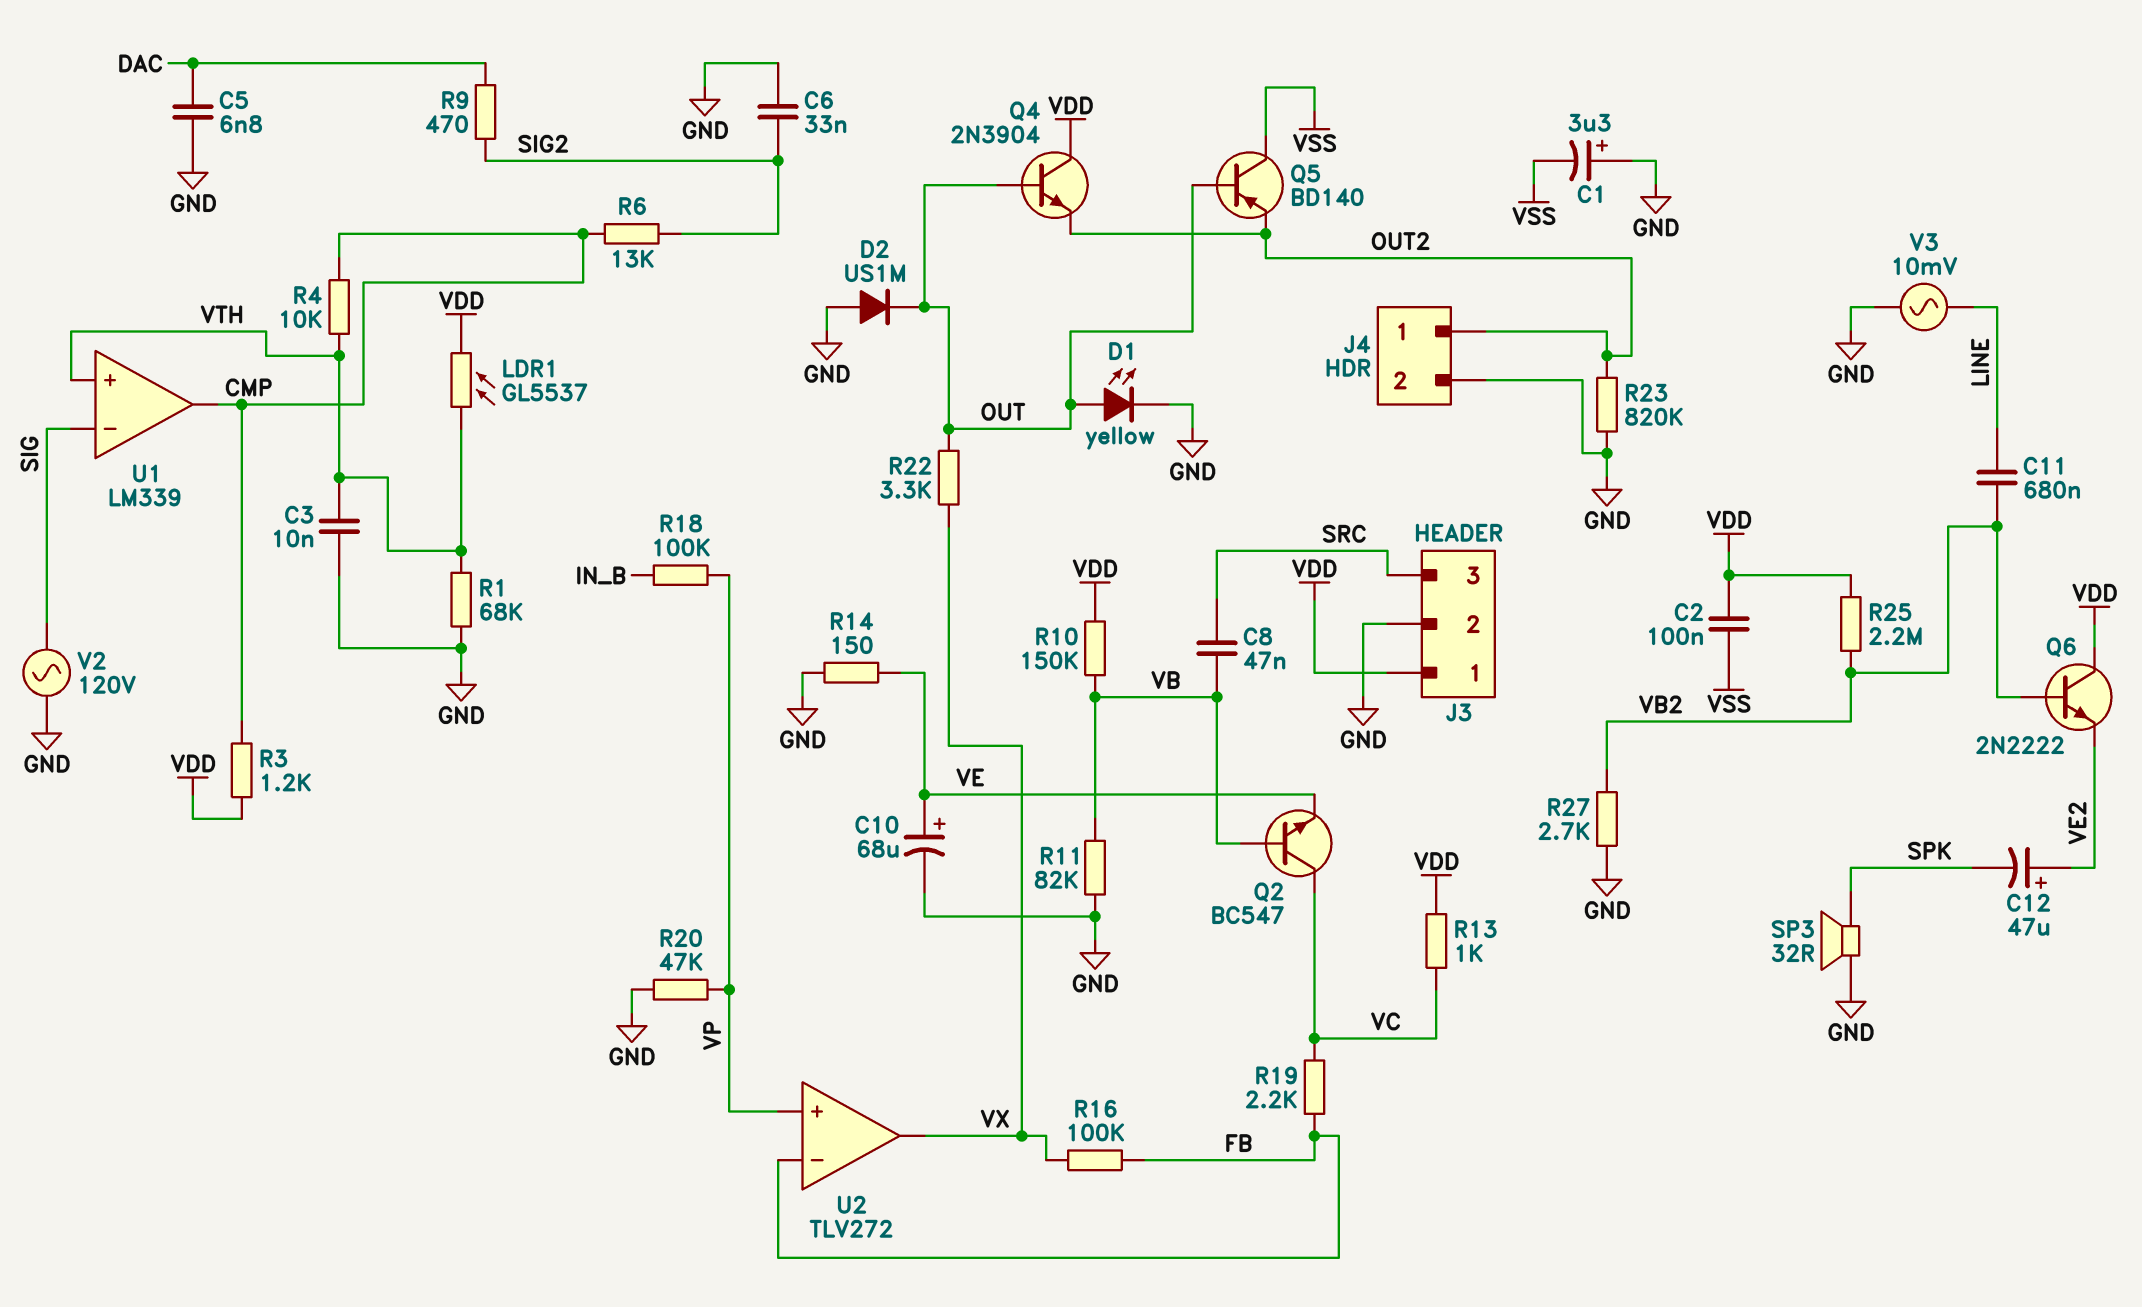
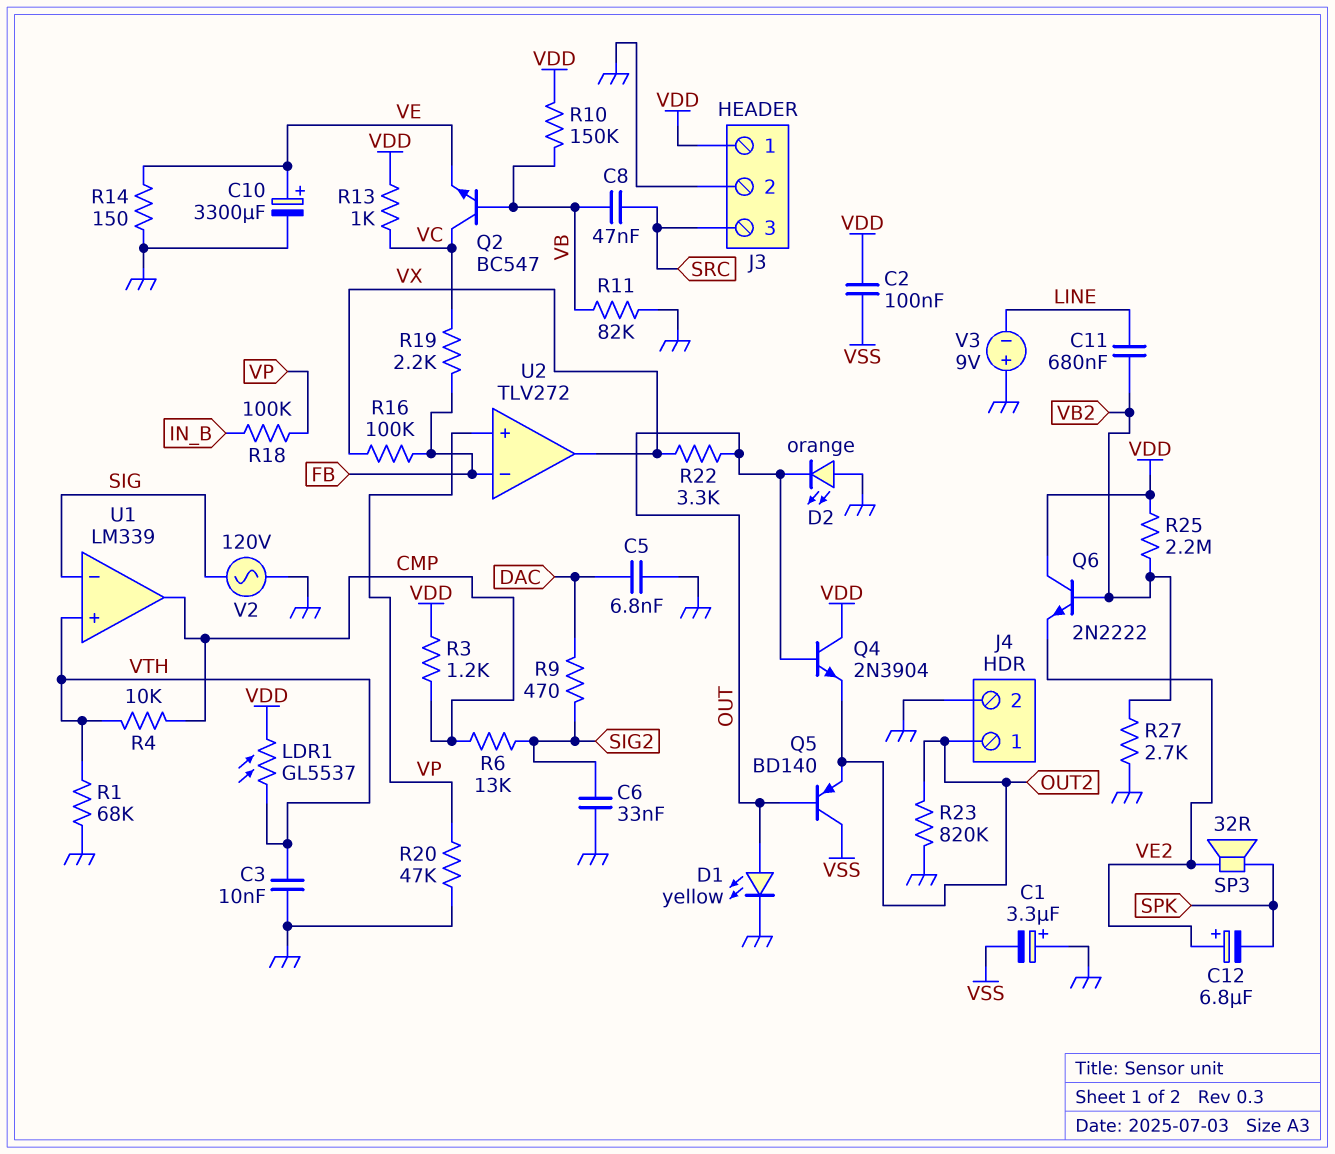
C10: 68uF (plus VE, minus GND) -> 3300uF (plus VE, minus GND)
C12: 47uF (plus VE2, minus SPK) -> 6.8uF (plus VE2, minus SPK)
D2: diode US1M (A GND, K OUT) -> LED orange (A GND, K OUT)
SP3: speaker 32R (GND, SPK) -> speaker 32R (SPK, VE2)
V3: AC 10mV (GND, LINE) -> 9V (plus GND, minus LINE)

